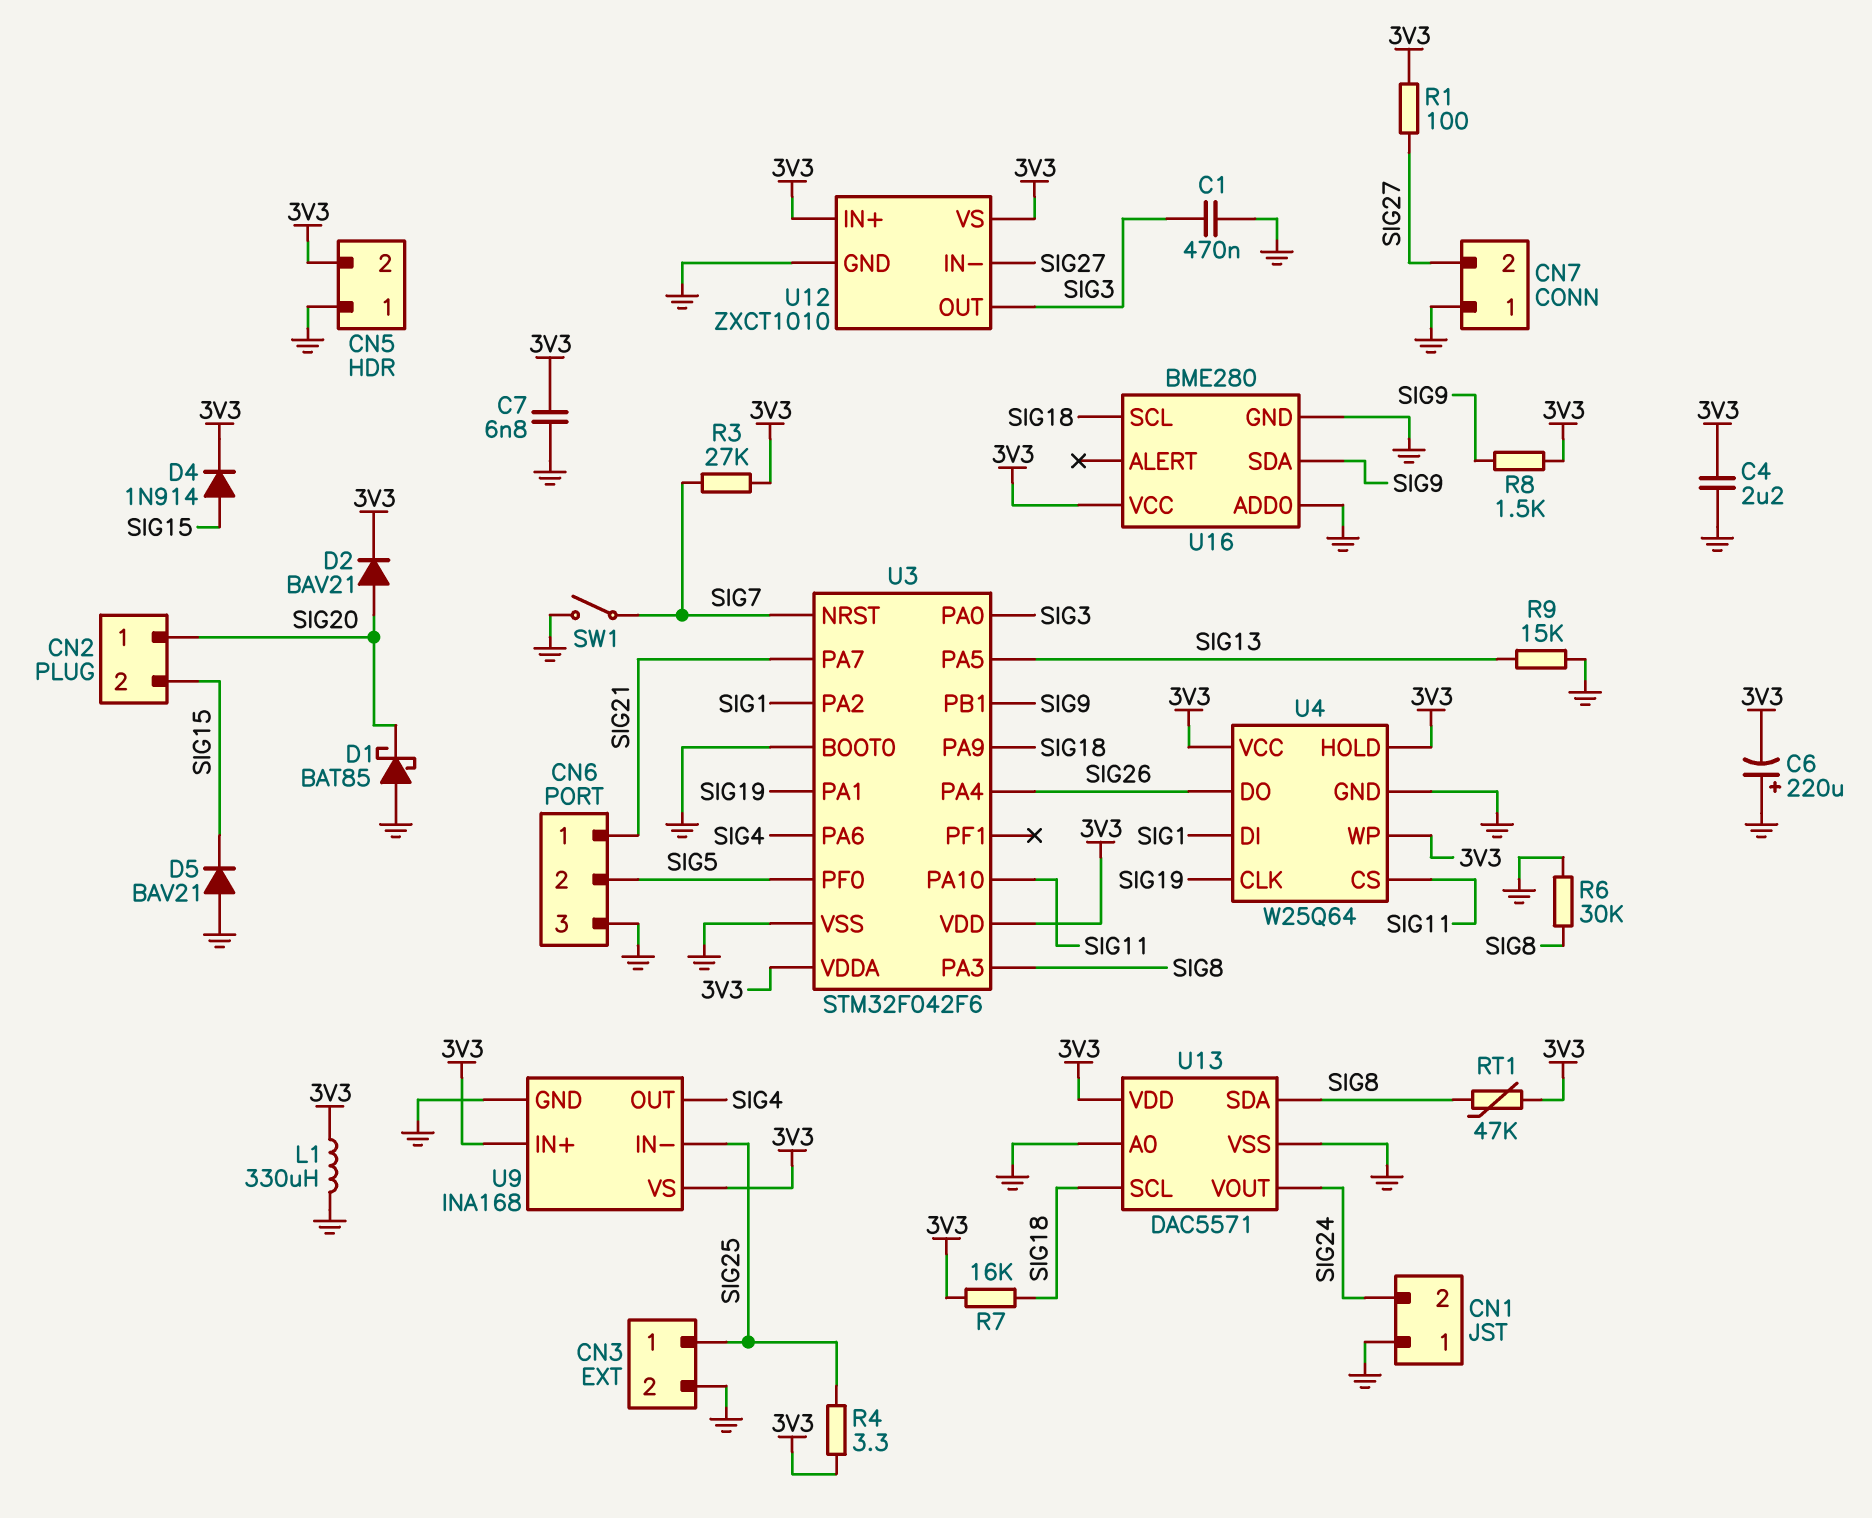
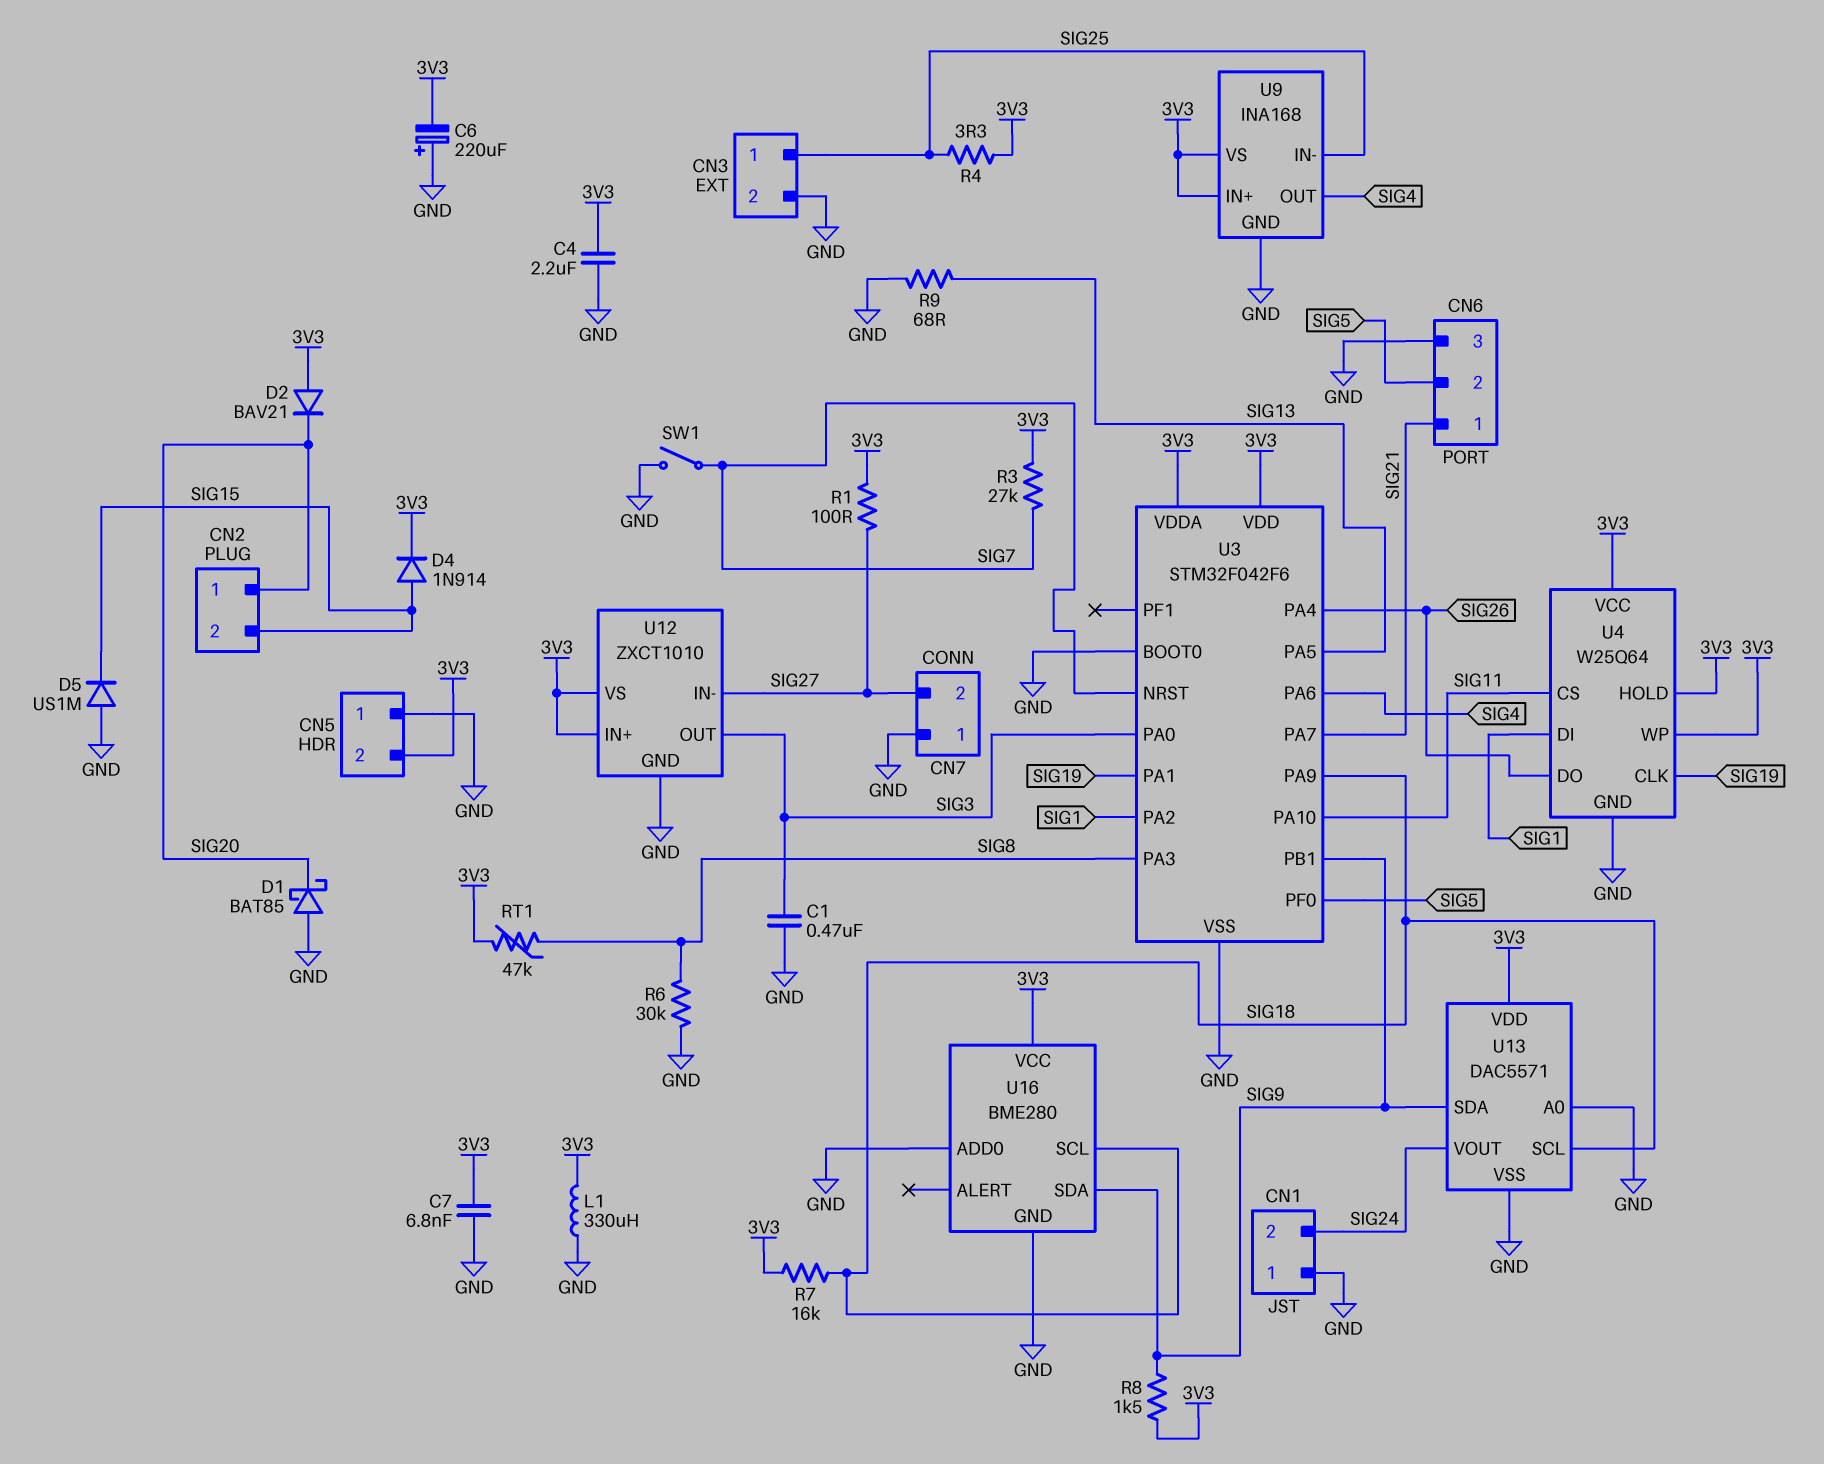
D2: diode BAV21 (A SIG20, K 3V3) -> diode BAV21 (A 3V3, K SIG20)
D5: diode BAV21 (A GND, K SIG15) -> diode US1M (A GND, K SIG15)
R9: 15k (GND, SIG13) -> 68 (GND, SIG13)
U13 pin SDA: SIG8 -> SIG9

